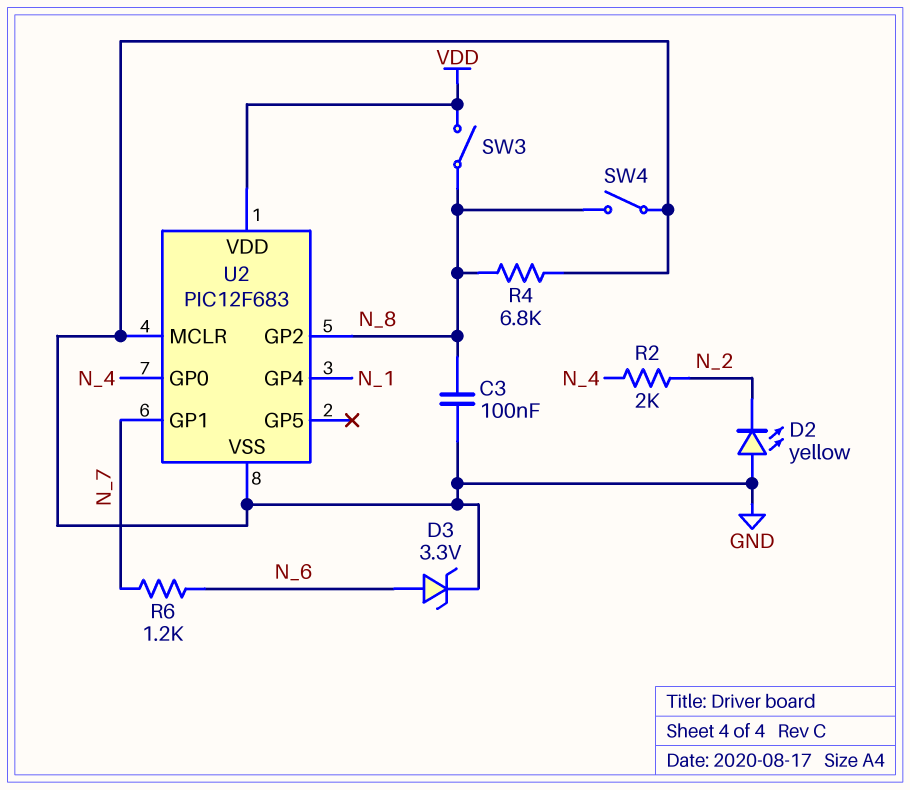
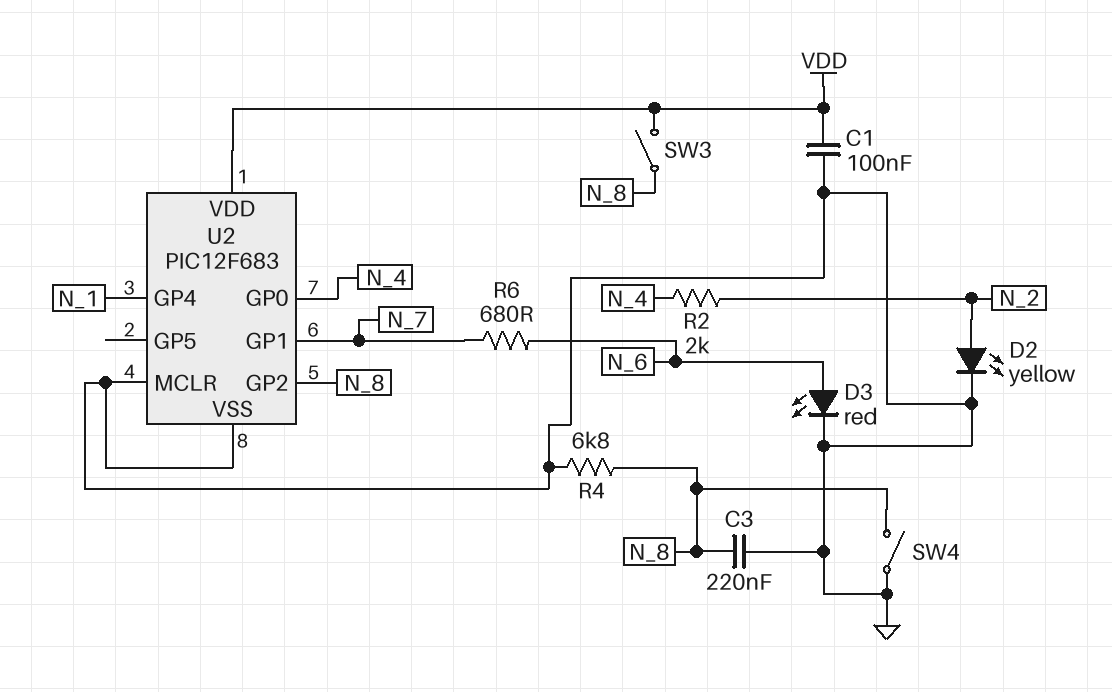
C1: none -> 100nF (GND, VDD)
C3: 100nF (GND, N_8) -> 220nF (GND, N_8)
D2: LED yellow (A GND, K N_2) -> LED yellow (A N_2, K GND)
D3: zener 3.3V (A N_6, K GND) -> LED red (A N_6, K GND)
R6: 1.2k (N_6, N_7) -> 680 (N_6, N_7)

